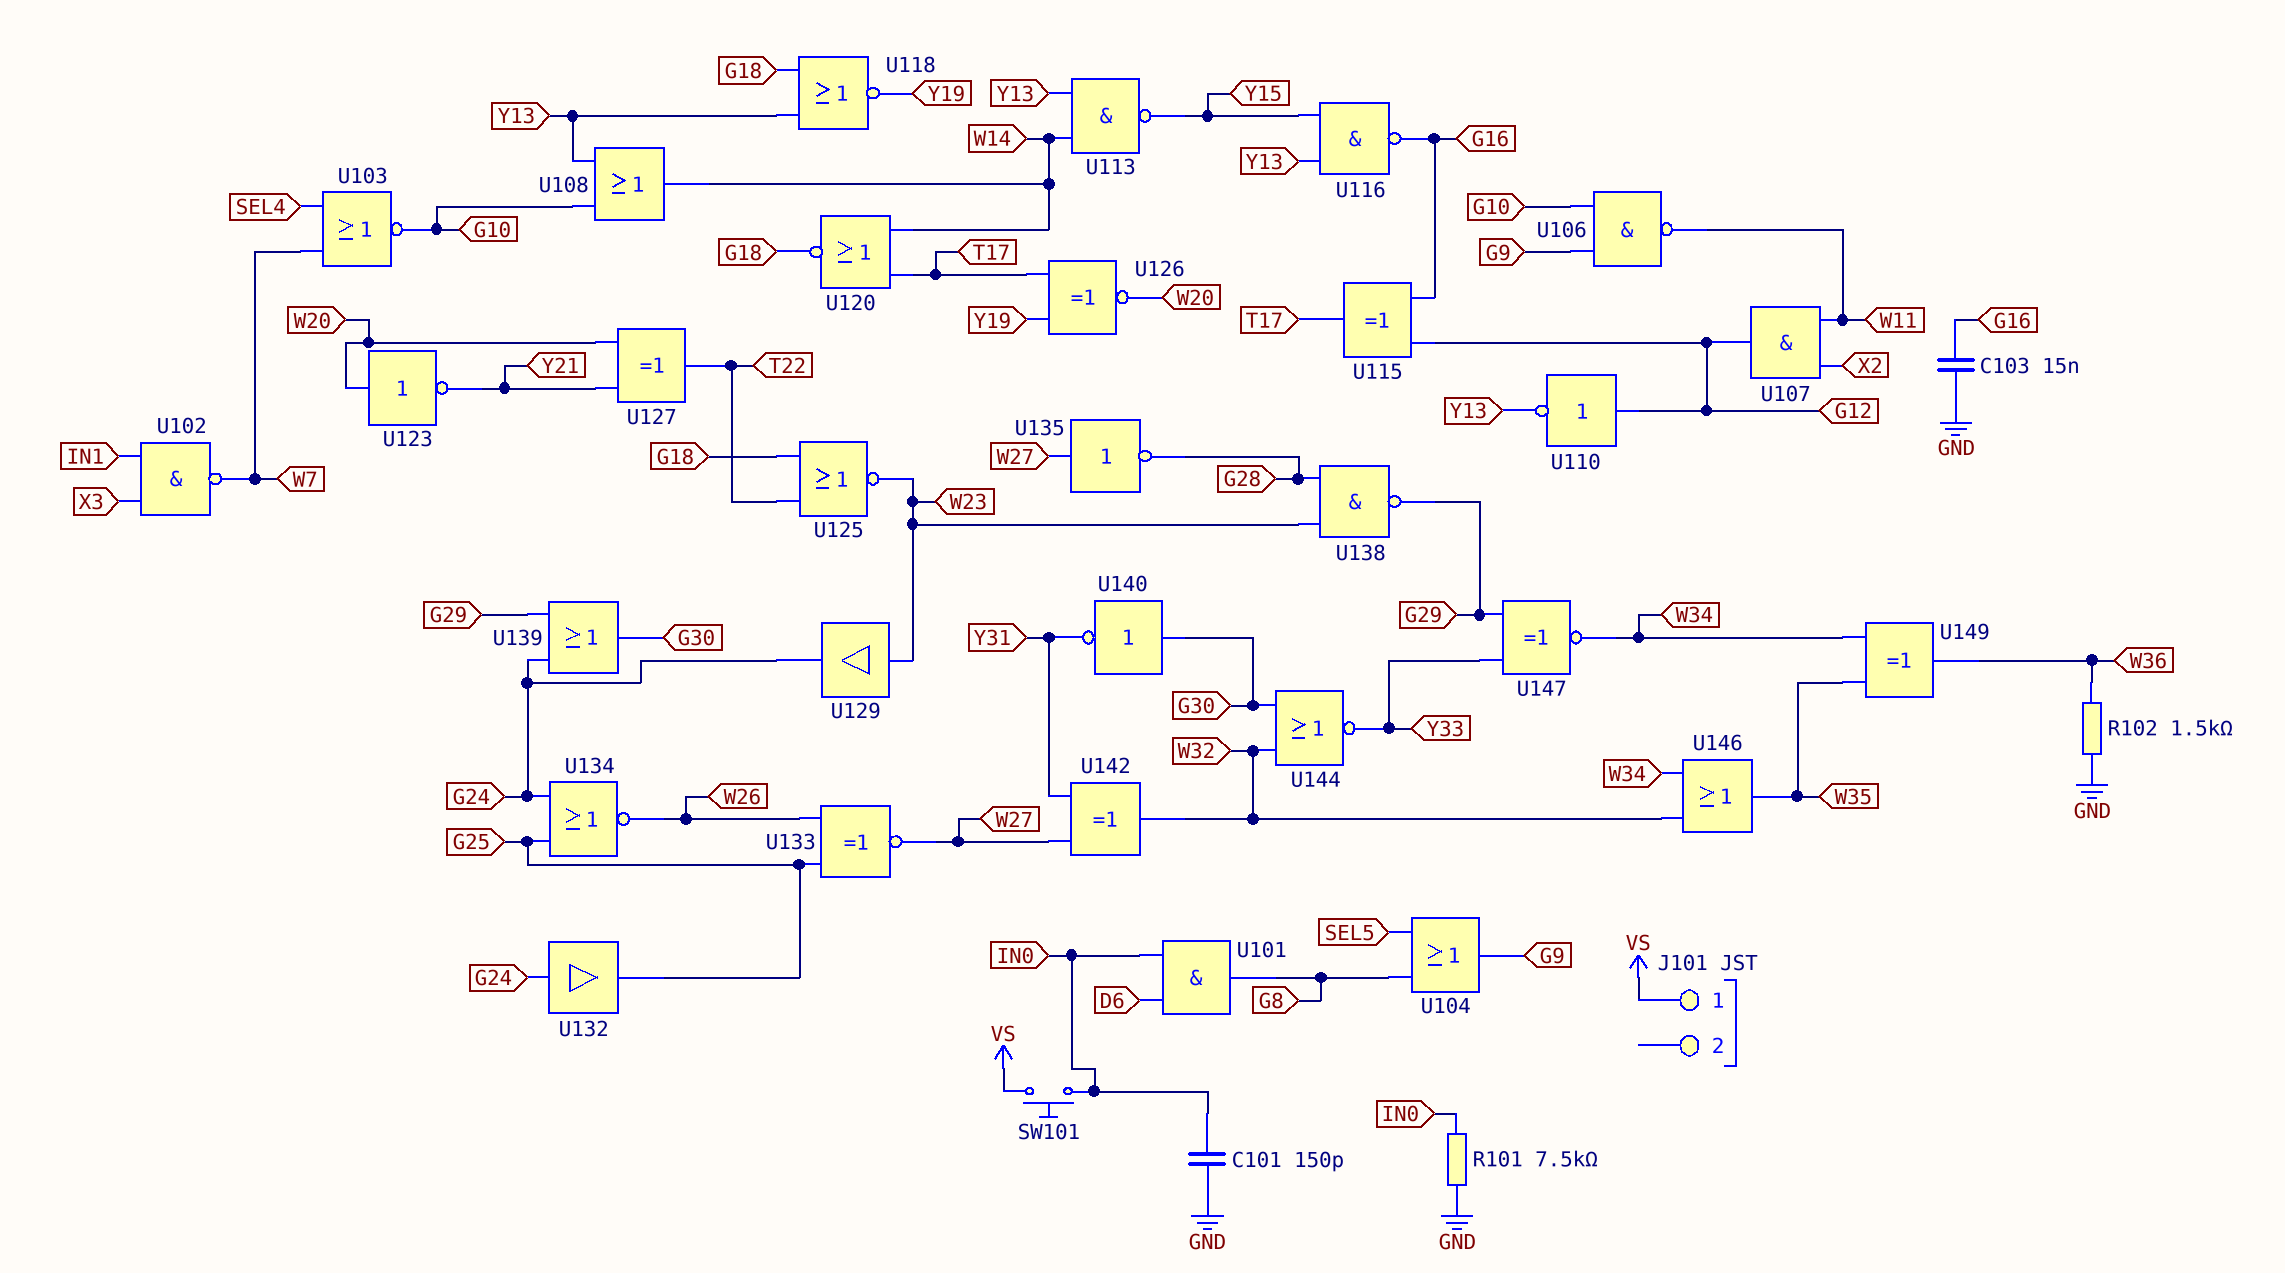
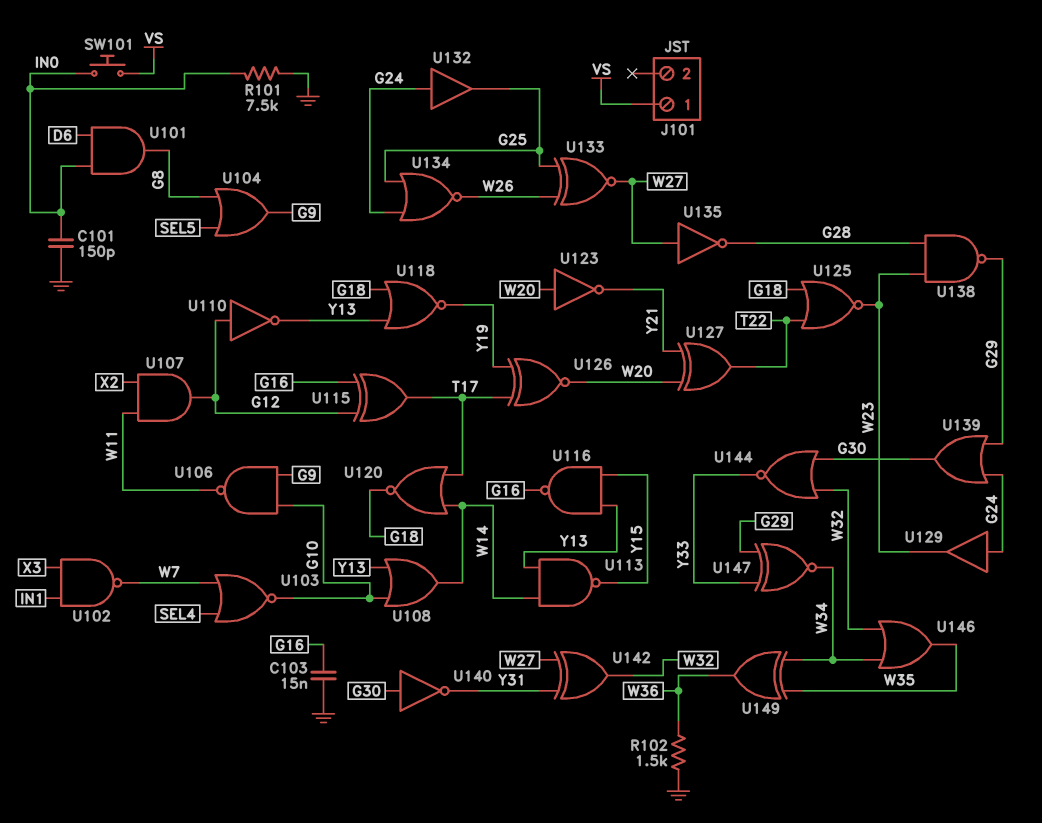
U129: buffer (in W23, out G24) -> buffer (in G24, out W23)

